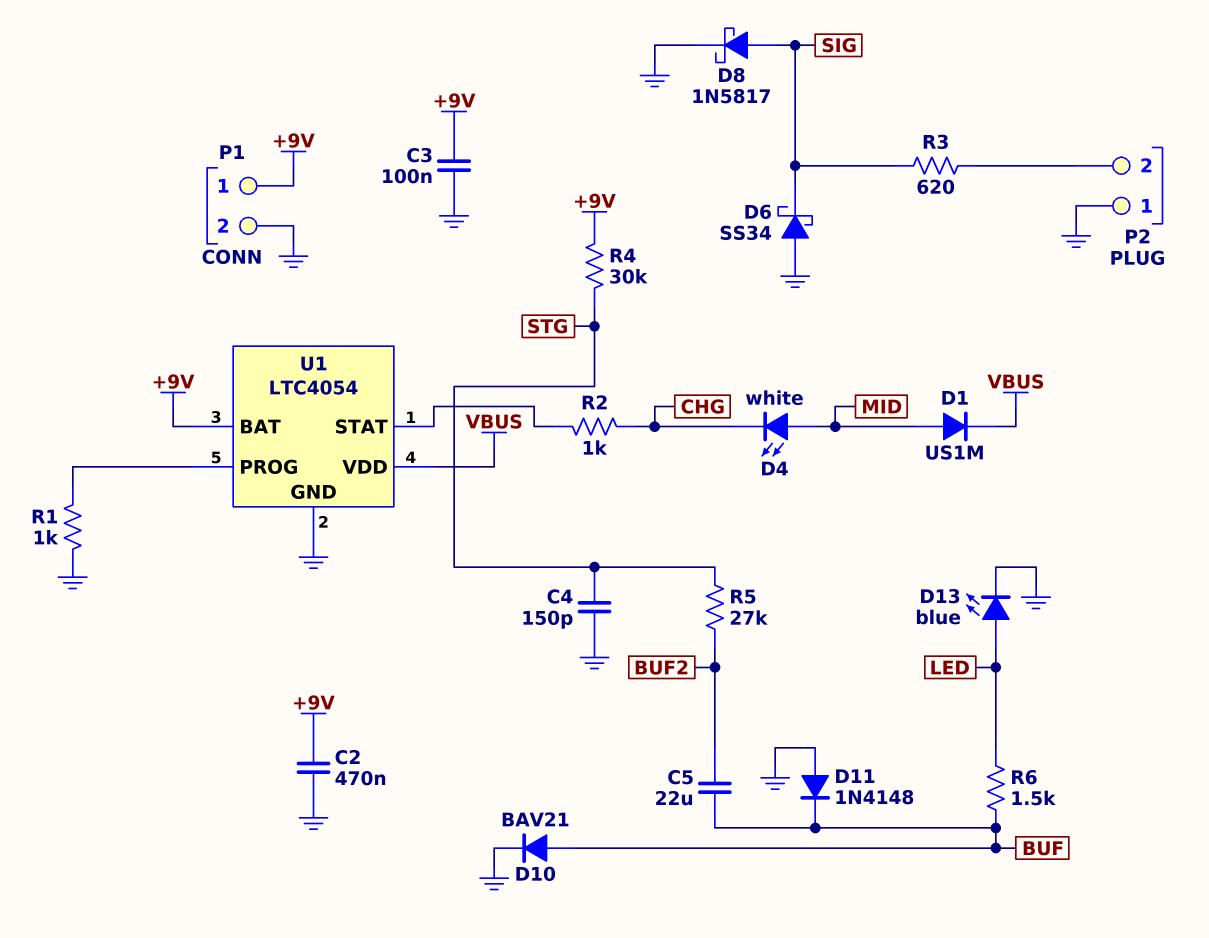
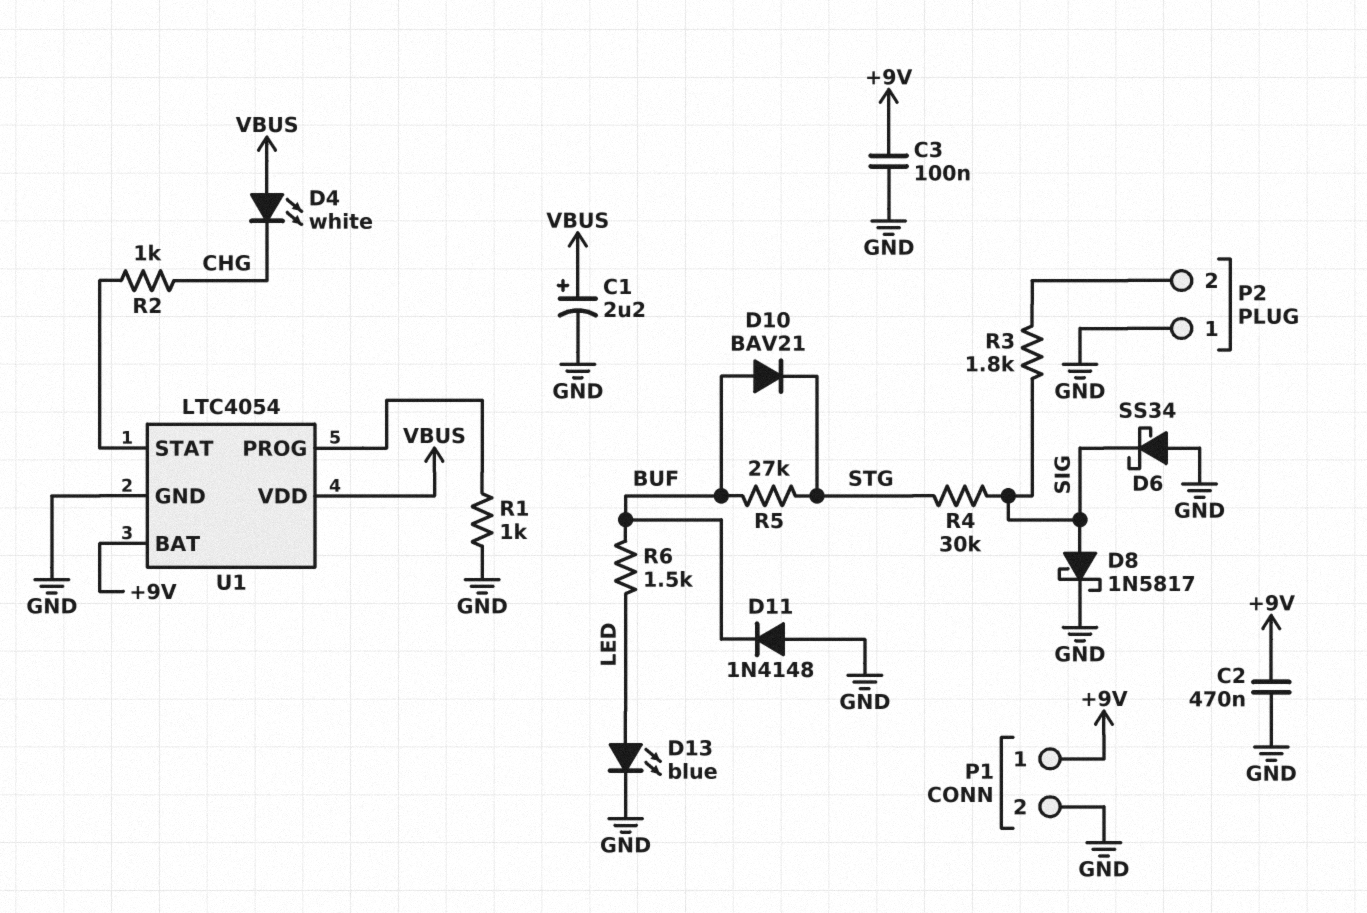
C1: none -> 2.2uF (plus VBUS, minus GND)
C4: 150pF (GND, STG) -> none
C5: 22uF (BUF, BUF2) -> none
D1: diode US1M (A MID, K VBUS) -> none
D4: LED white (A MID, K CHG) -> LED white (A VBUS, K CHG)
D10: diode BAV21 (A BUF, K GND) -> diode BAV21 (A BUF, K STG)
R3: 620 (P2/2, SIG) -> 1.8k (P2/2, SIG)
R4: 30k (+9V, STG) -> 30k (SIG, STG)
R5: 27k (BUF2, STG) -> 27k (BUF, STG)

